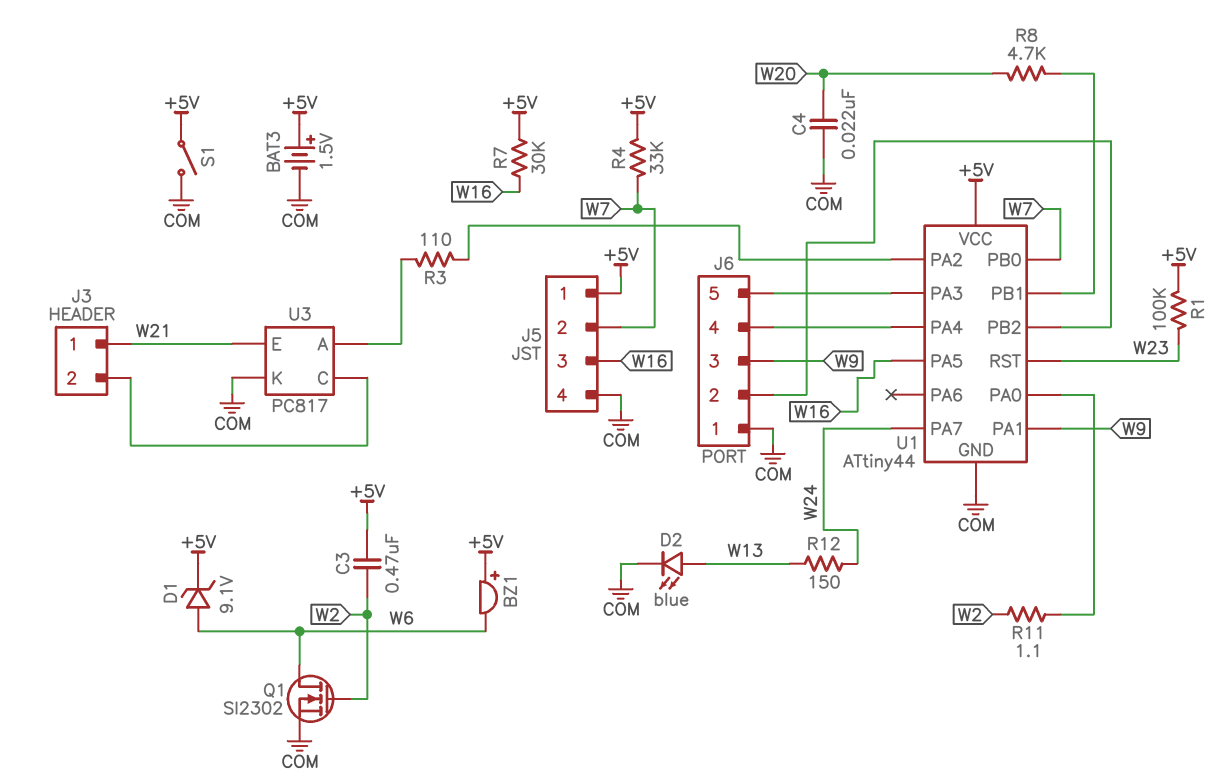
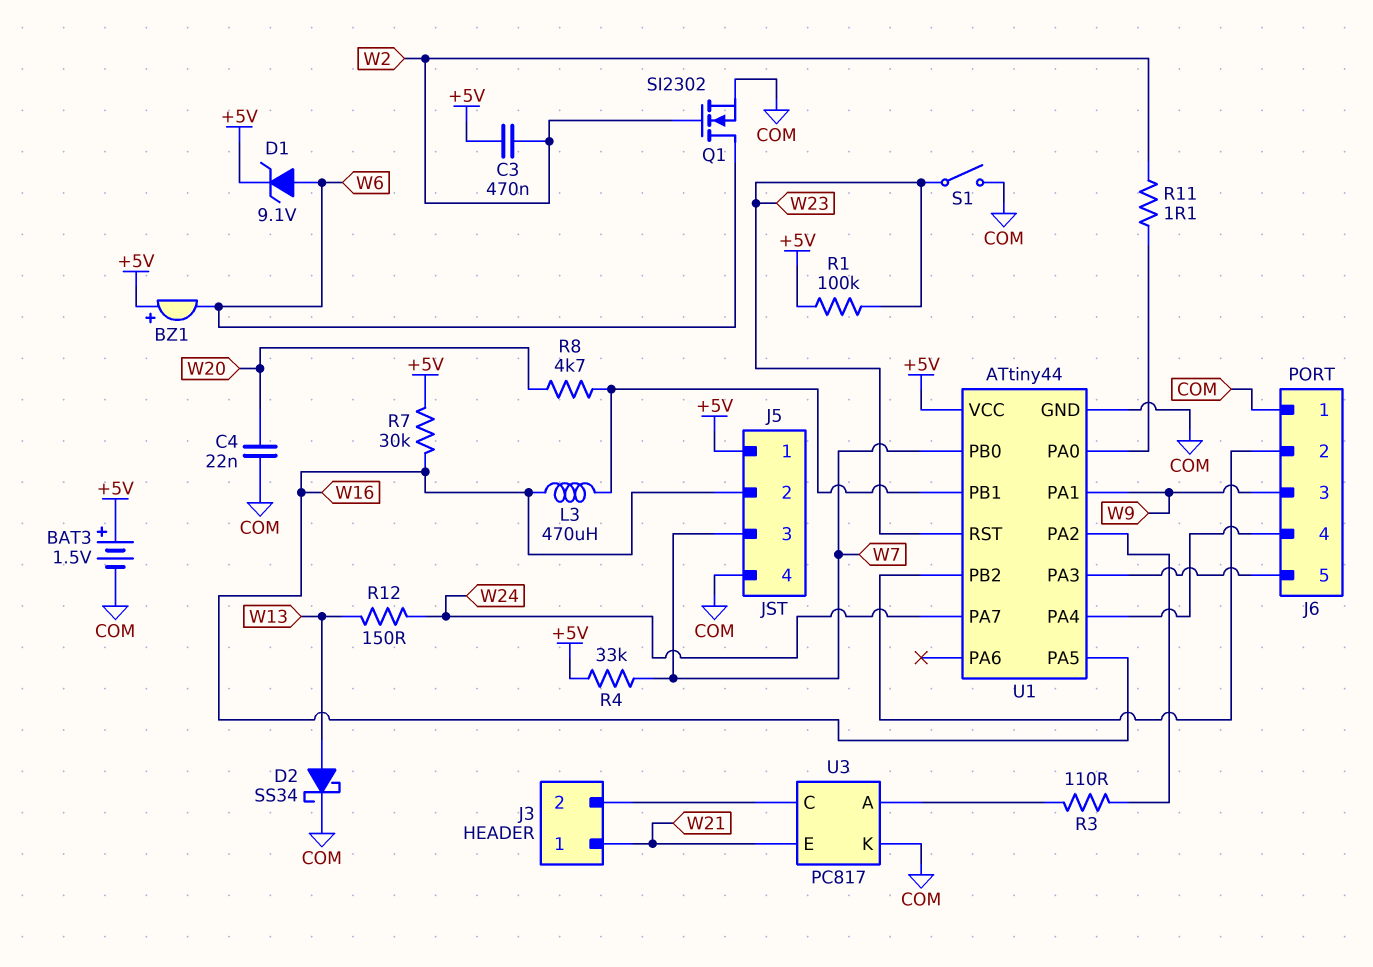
D2: LED blue (A W13, K COM) -> schottky SS34 (A W13, K COM)
J5 pin 2: W7 -> W16
J5 pin 3: W16 -> W7
L3: none -> 470uH (U1/PB1, W16)
S1: switch (+5V, COM) -> switch (COM, W23)

